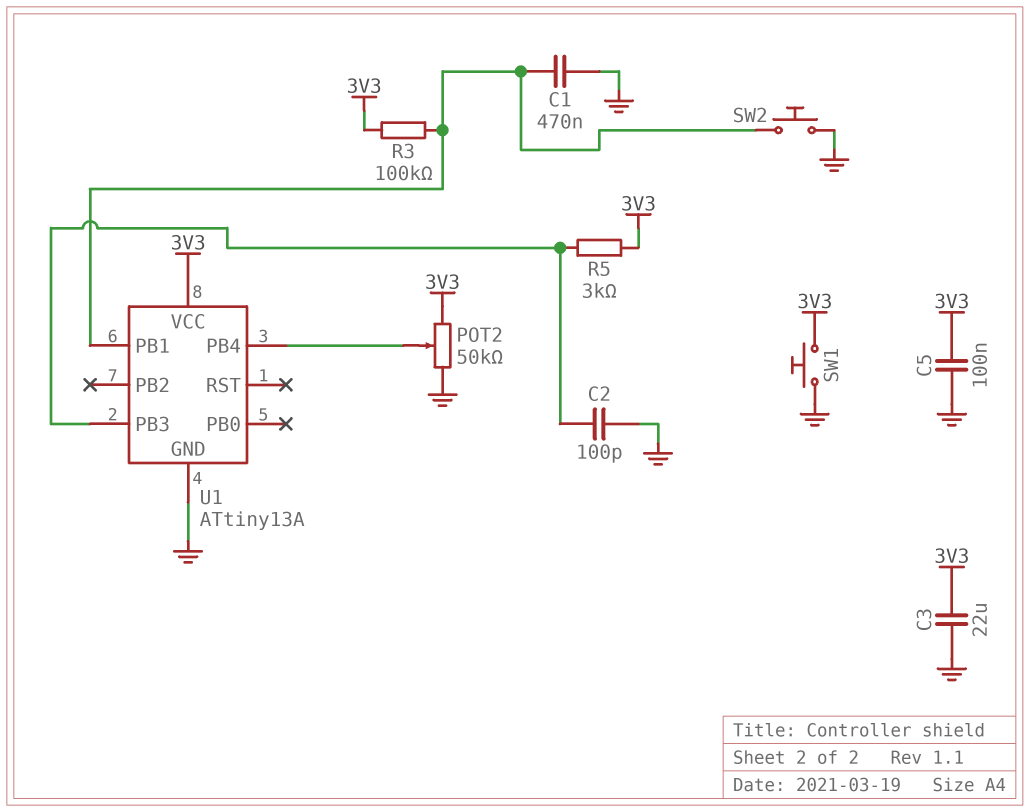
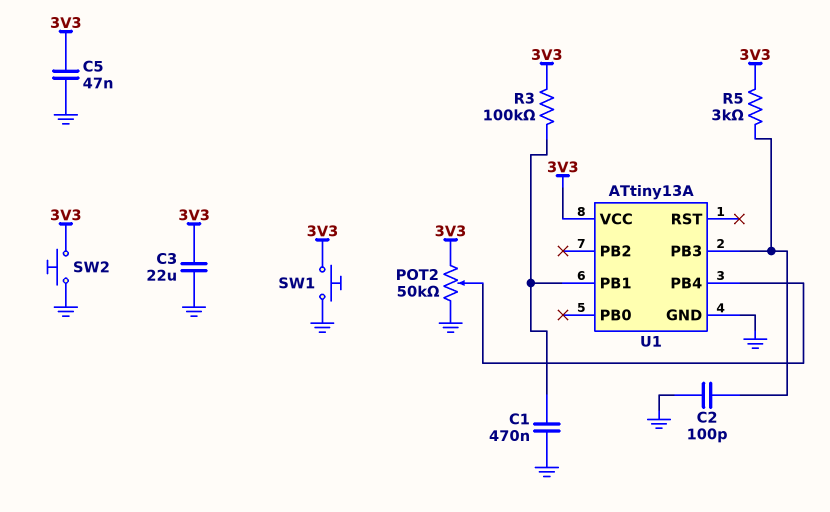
C5: 100nF (3V3, GND) -> 47nF (3V3, GND)
SW2: button (GND, U1/PB1) -> button (3V3, GND)

